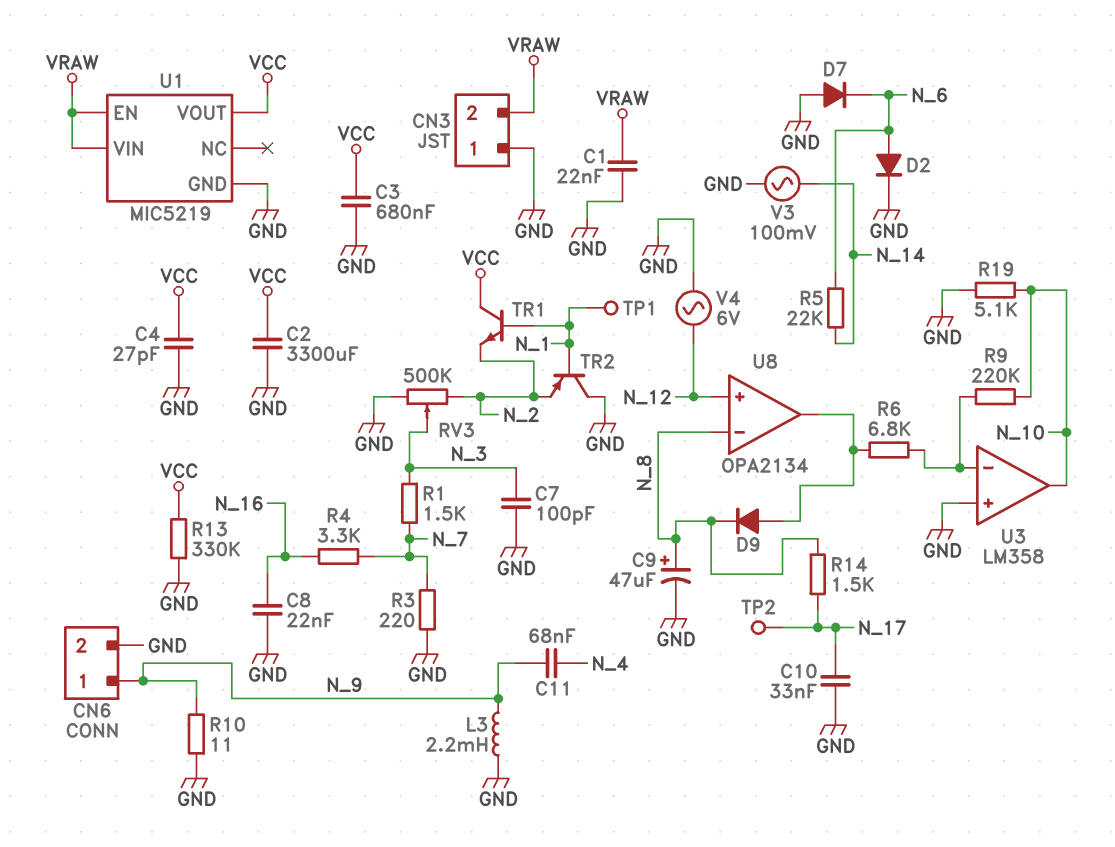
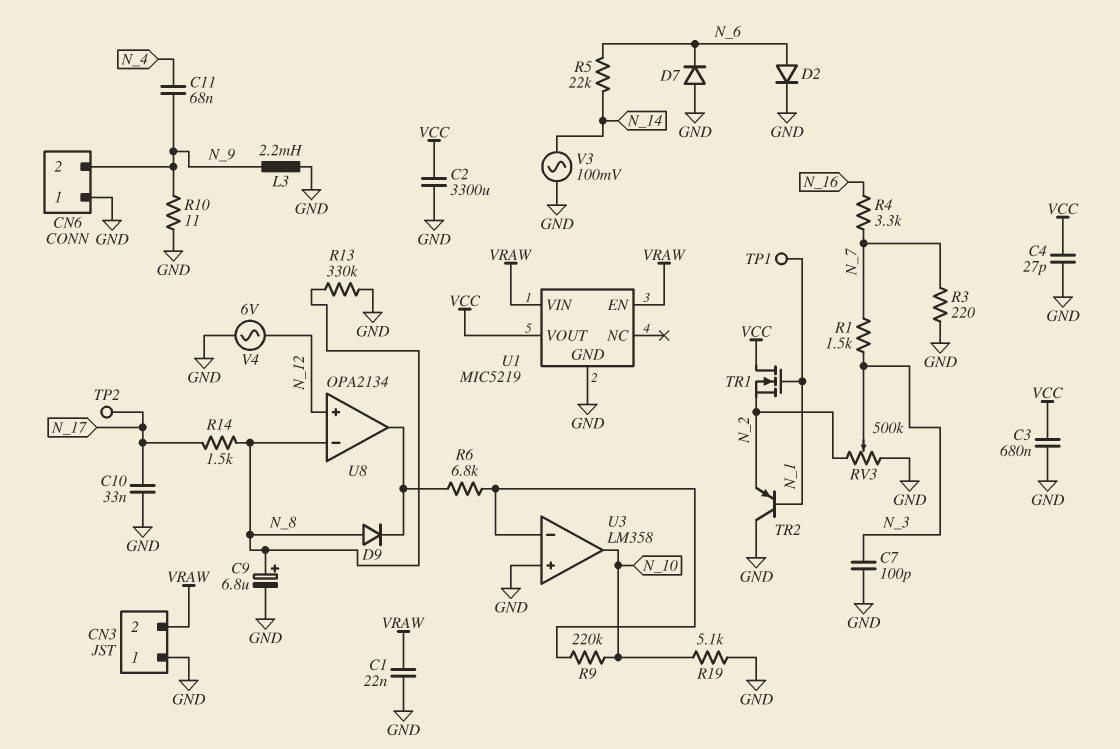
C8: 22nF (GND, N_16) -> none
C9: 47uF (plus N_8, minus GND) -> 6.8uF (plus N_8, minus GND)
CN6 pin 1: N_9 -> GND
CN6 pin 2: GND -> N_9
D9: diode (A U8/out, K N_8) -> diode (A N_8, K U8/out)
R13: 330k (GND, VCC) -> 330k (GND, N_8)
TR1: NPN (B N_1, C VCC, E N_2) -> NMOS (G N_1, D VCC, S N_2)

